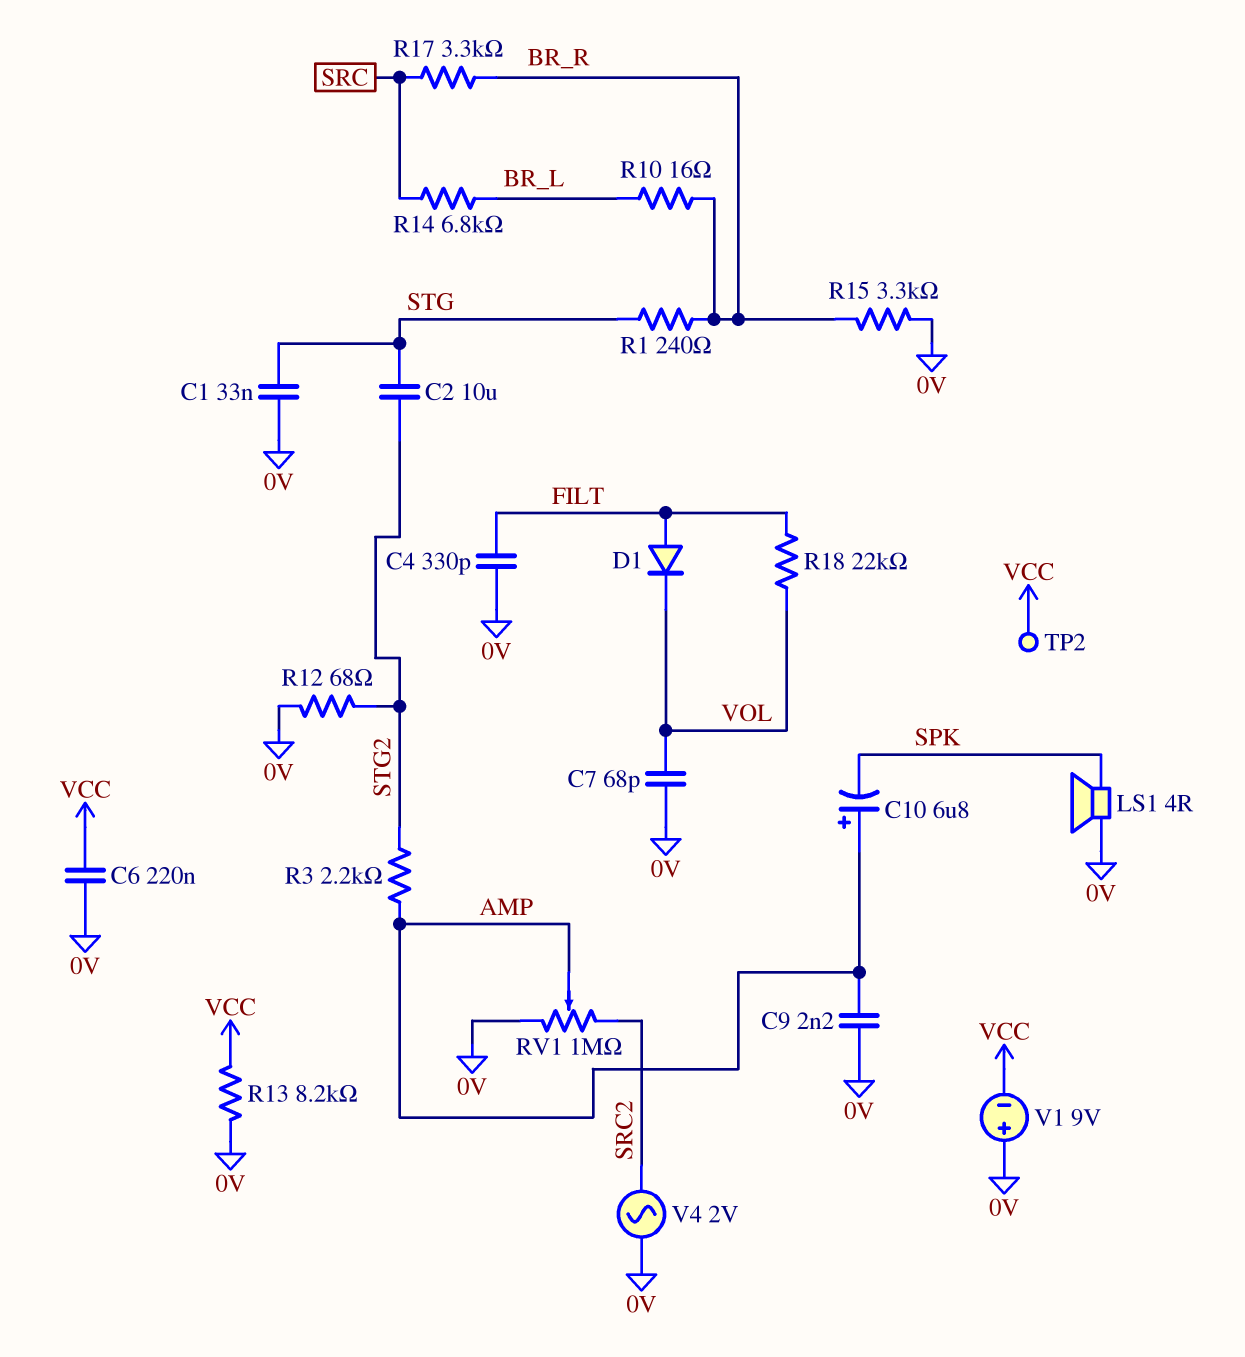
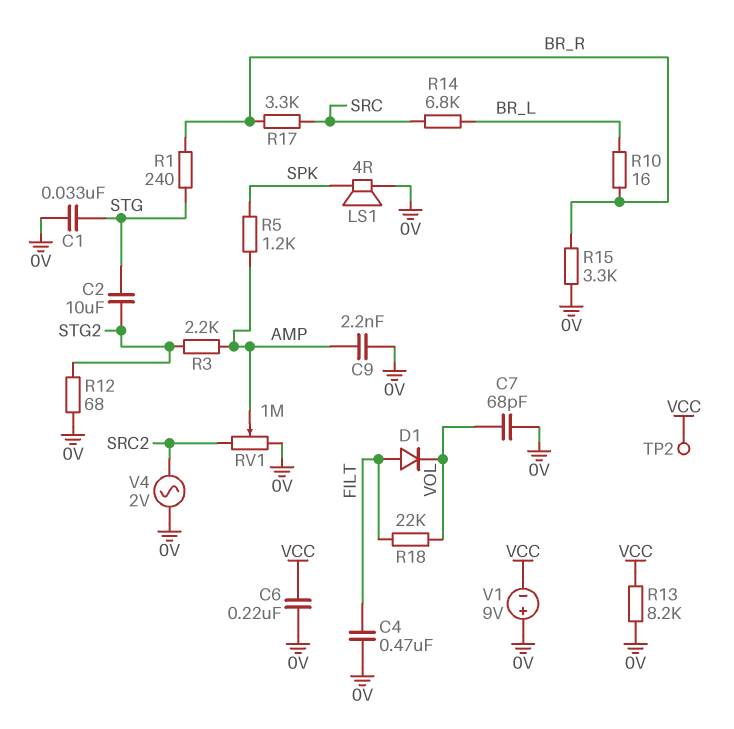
C4: 330pF (0V, FILT) -> 470nF (0V, FILT)
C10: 6.8uF (plus AMP, minus SPK) -> none
R5: none -> 1.2k (AMP, SPK)

